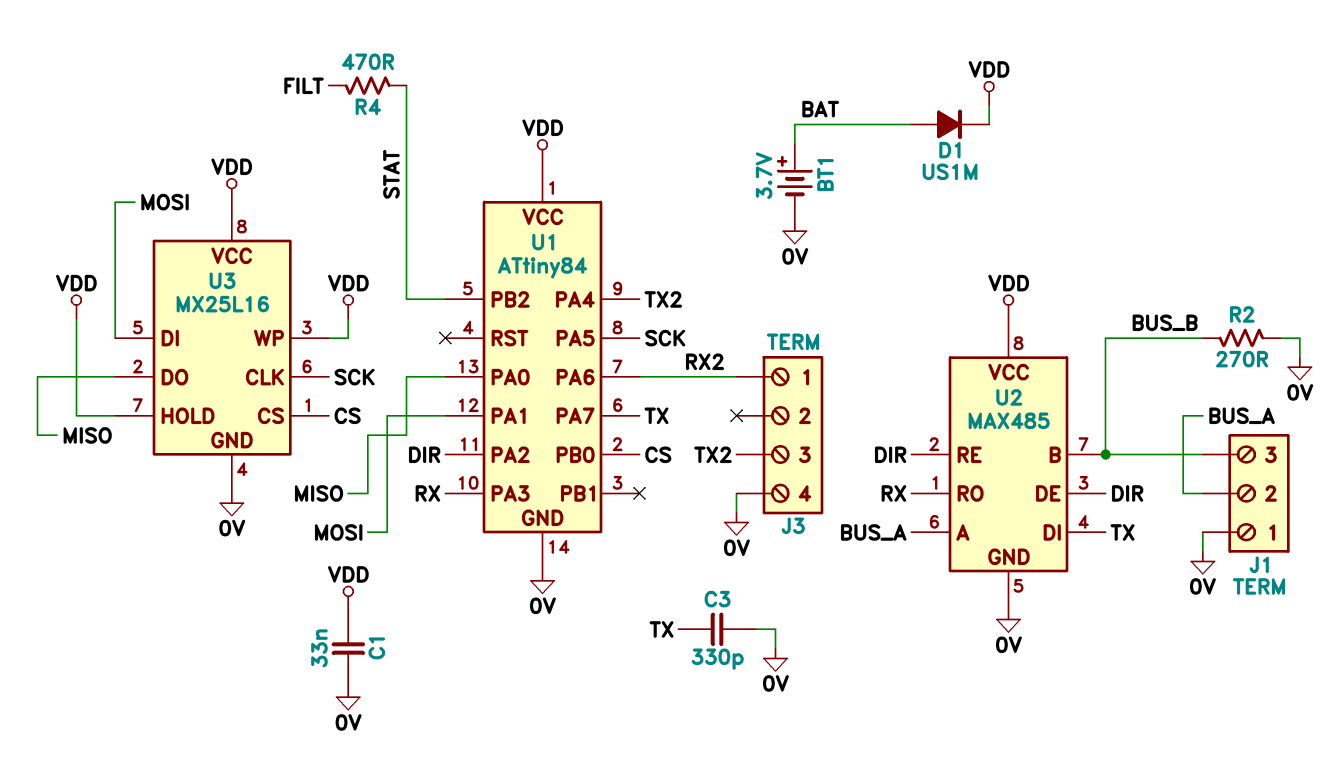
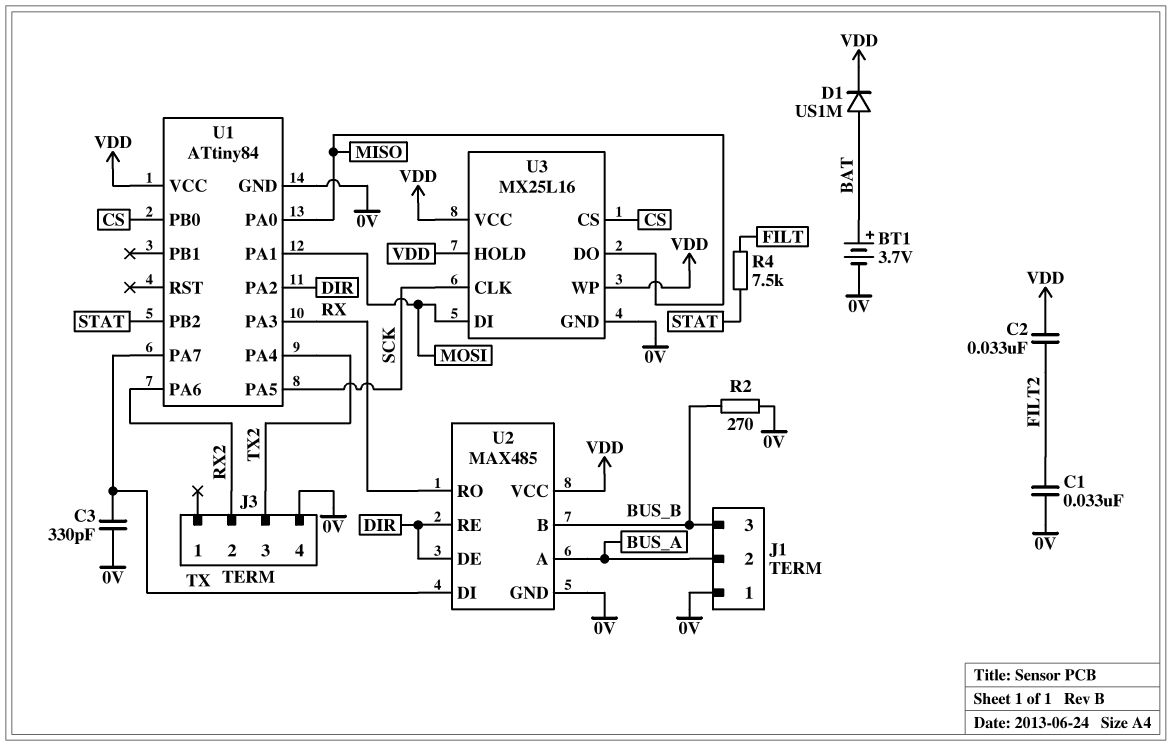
C1: 33nF (0V, VDD) -> 33nF (0V, FILT2)
C2: none -> 33nF (FILT2, VDD)
J3 pin 1: RX2 -> none
J3 pin 2: none -> RX2
R4: 470 (FILT, STAT) -> 7.5k (FILT, STAT)

